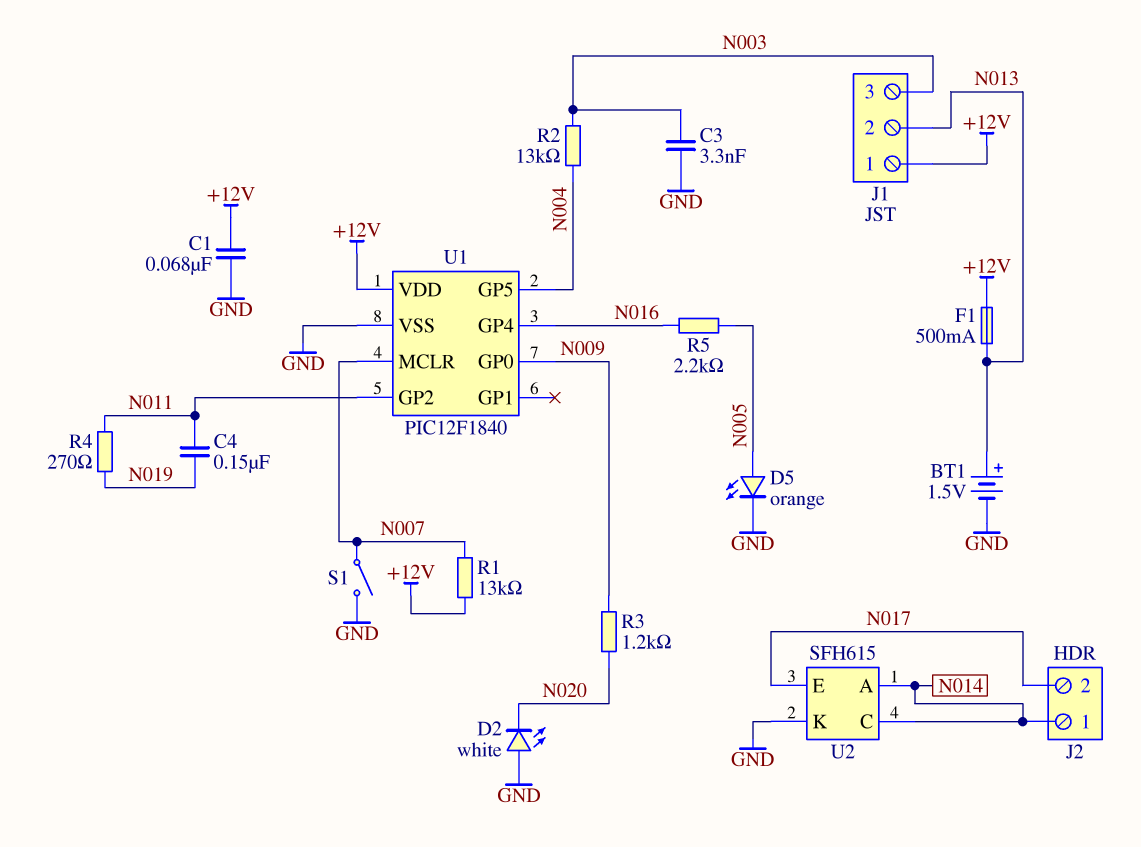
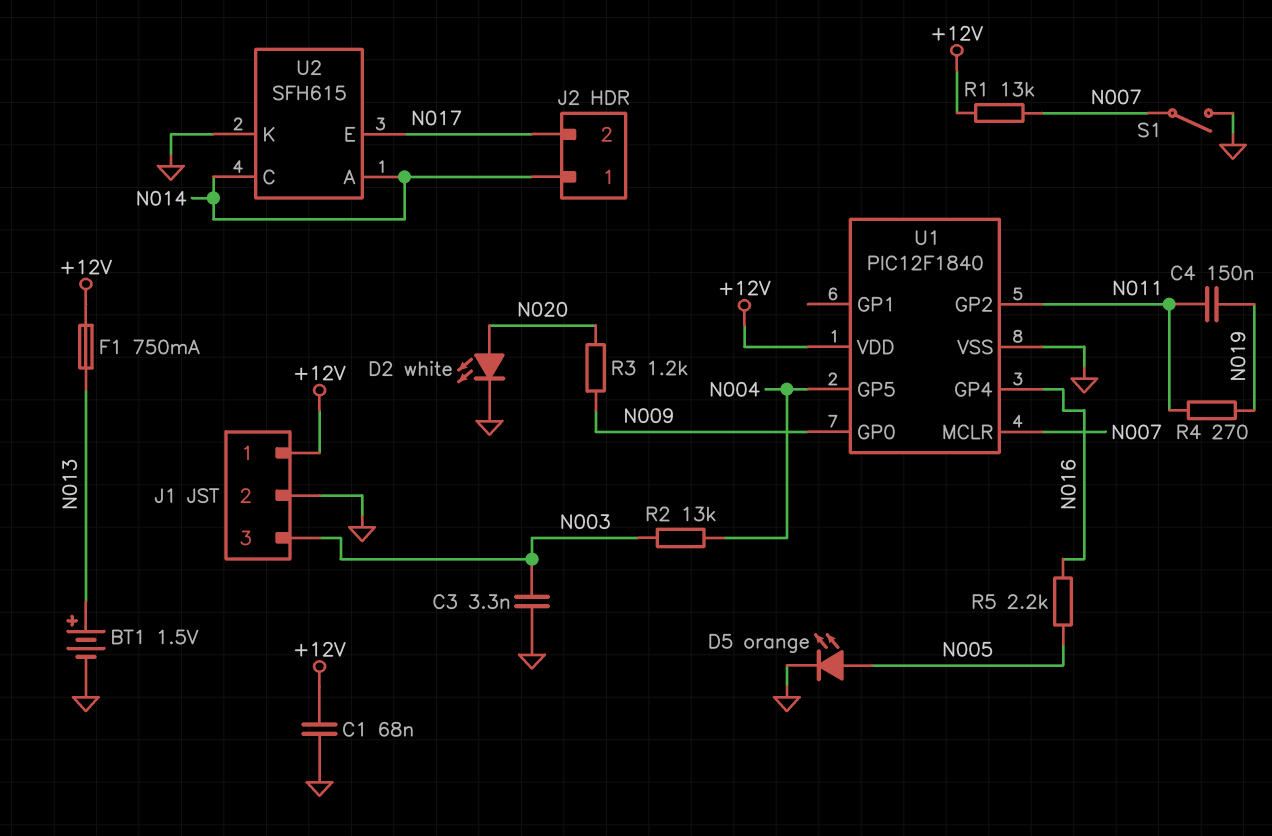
D2: LED white (A GND, K N020) -> LED white (A N020, K GND)
F1: 500mA (+12V, N013) -> 750mA (+12V, N013)
J1 pin 2: N013 -> GND

